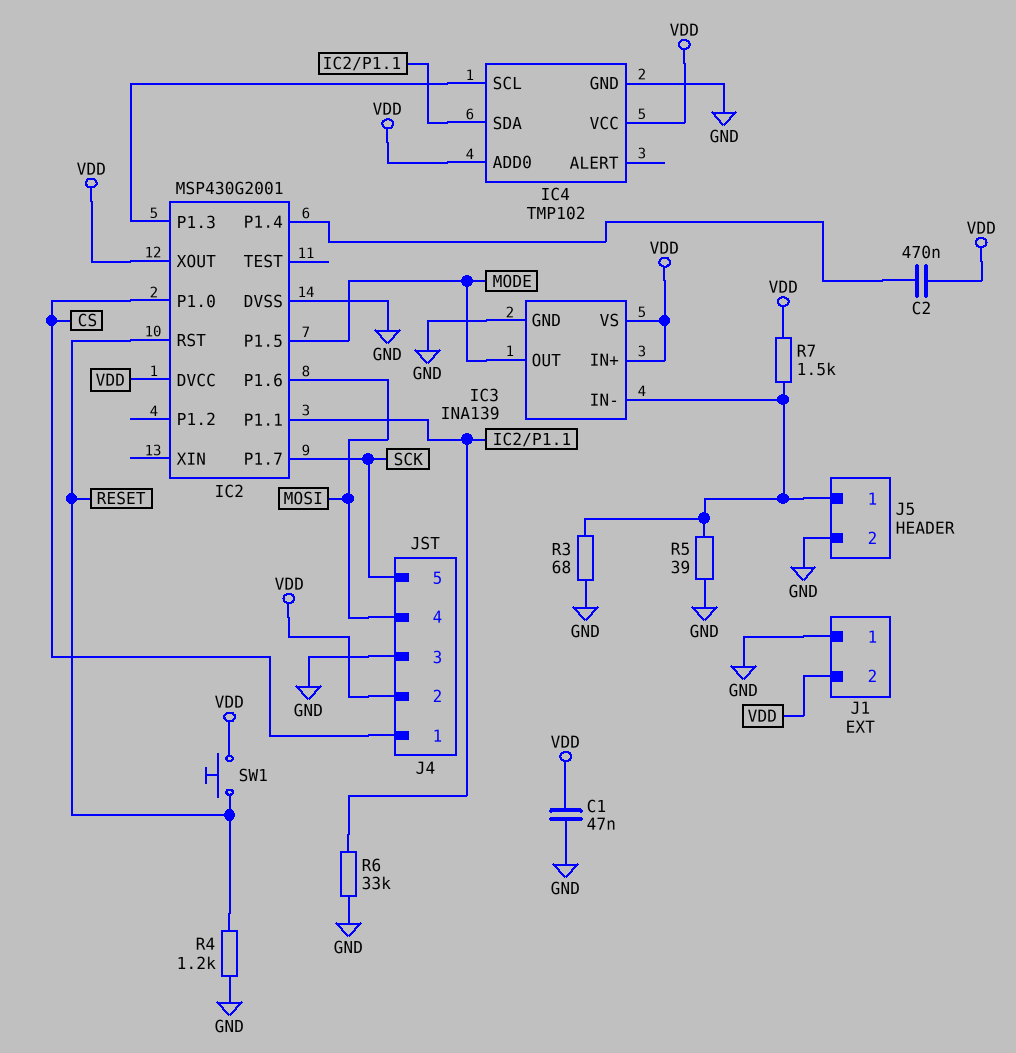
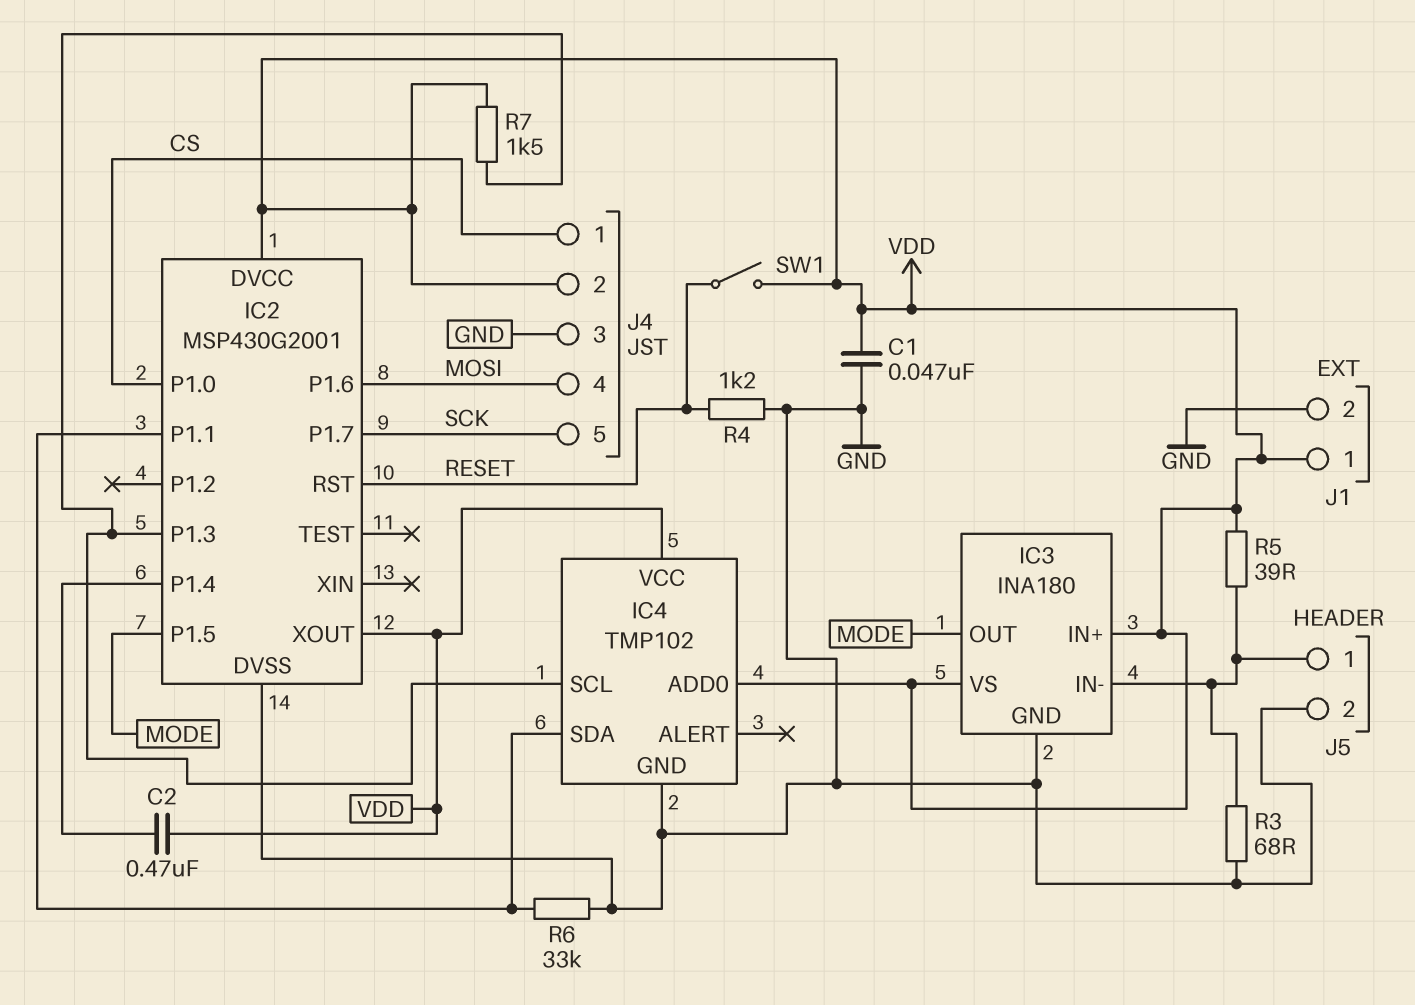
IC3: INA139 -> INA180
J1 pin 1: GND -> VDD
J1 pin 2: VDD -> GND
R5: 39 (GND, IC3/IN-) -> 39 (IC3/IN-, VDD)
R7: 1.5k (IC3/IN-, VDD) -> 1.5k (IC2/P1.3, VDD)
SW1: button (RESET, VDD) -> switch (RESET, VDD)

